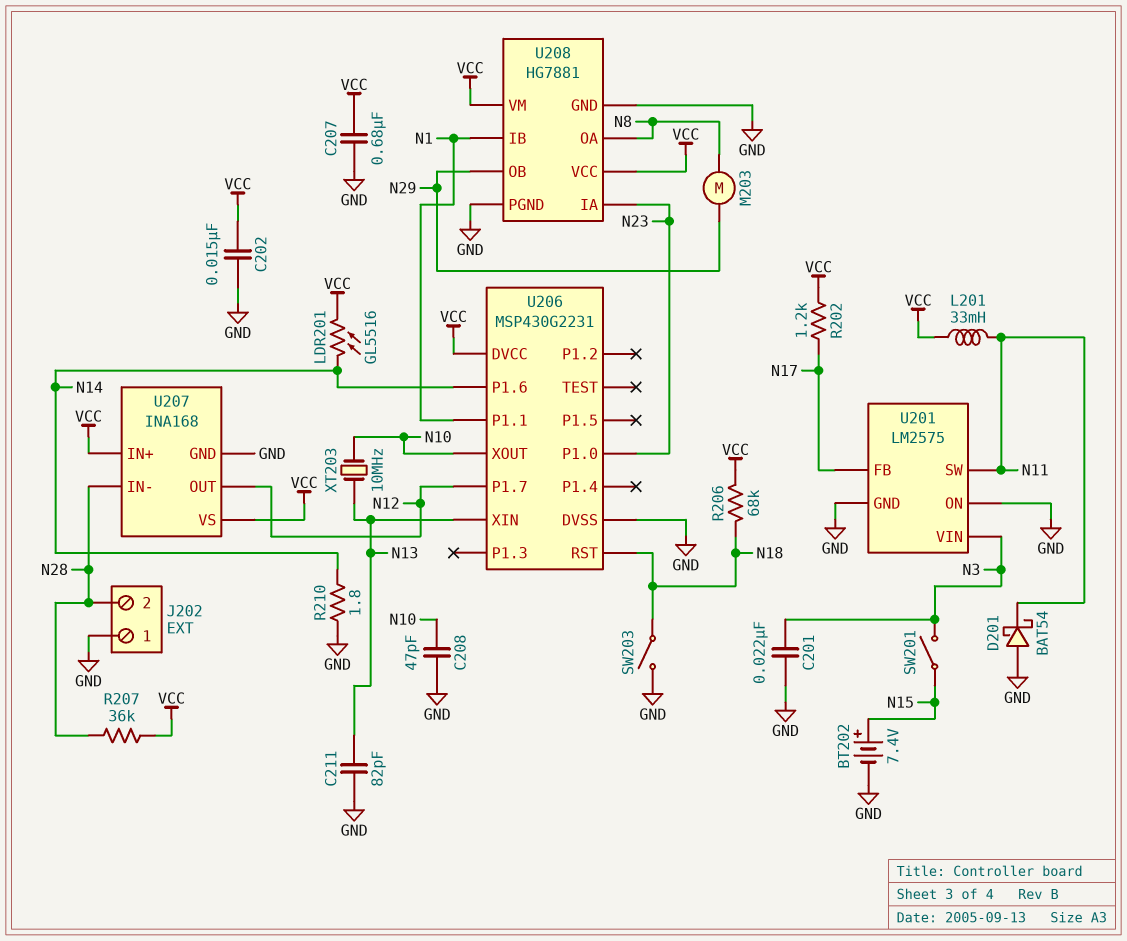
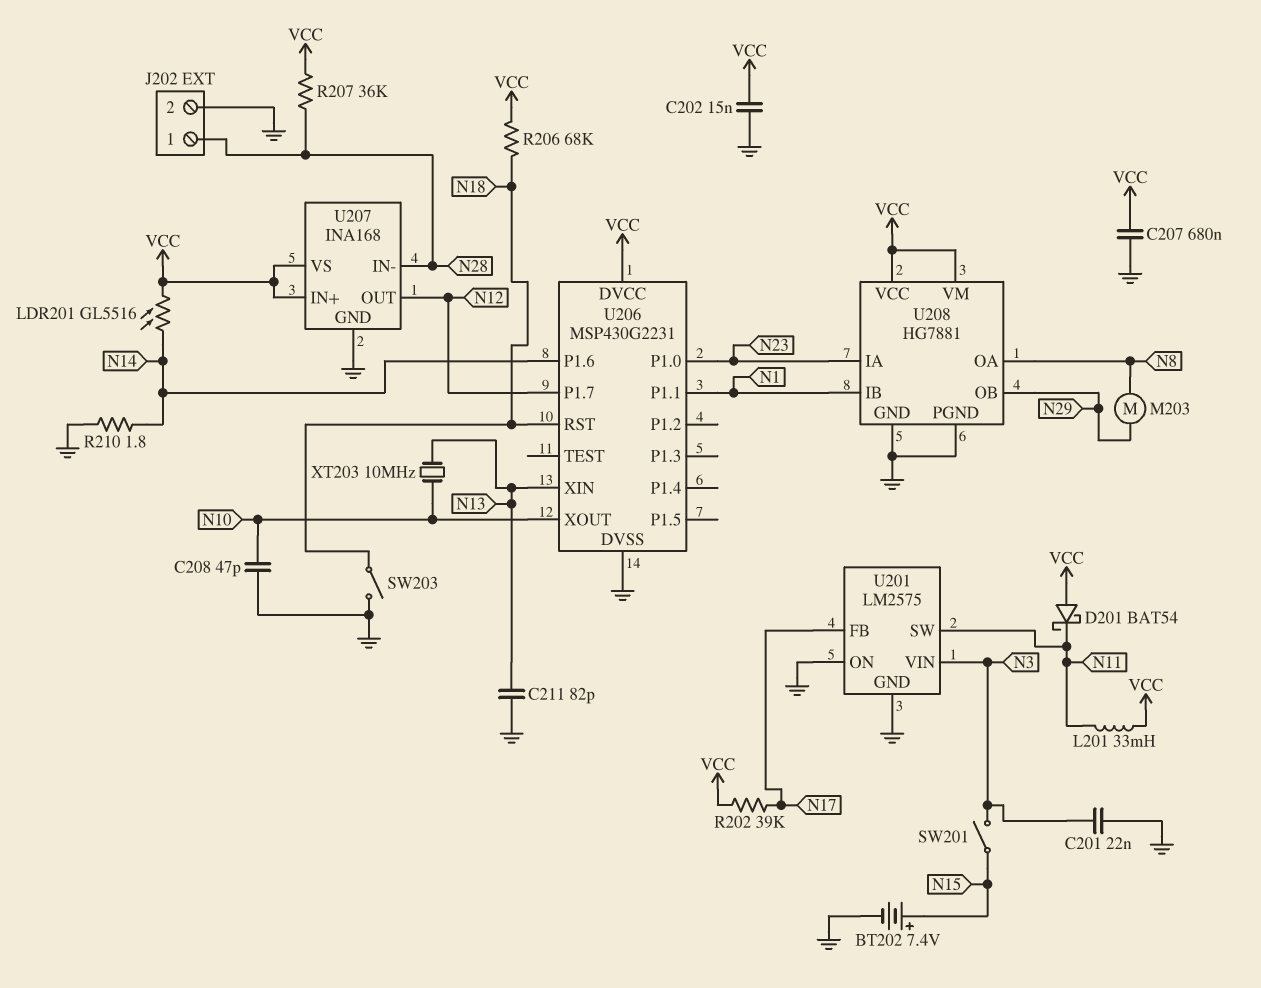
D201: schottky BAT54 (A GND, K N11) -> schottky BAT54 (A VCC, K N11)
J202 pin 1: GND -> N28
J202 pin 2: N28 -> GND
R202: 1.2k (N17, VCC) -> 39k (N17, VCC)

